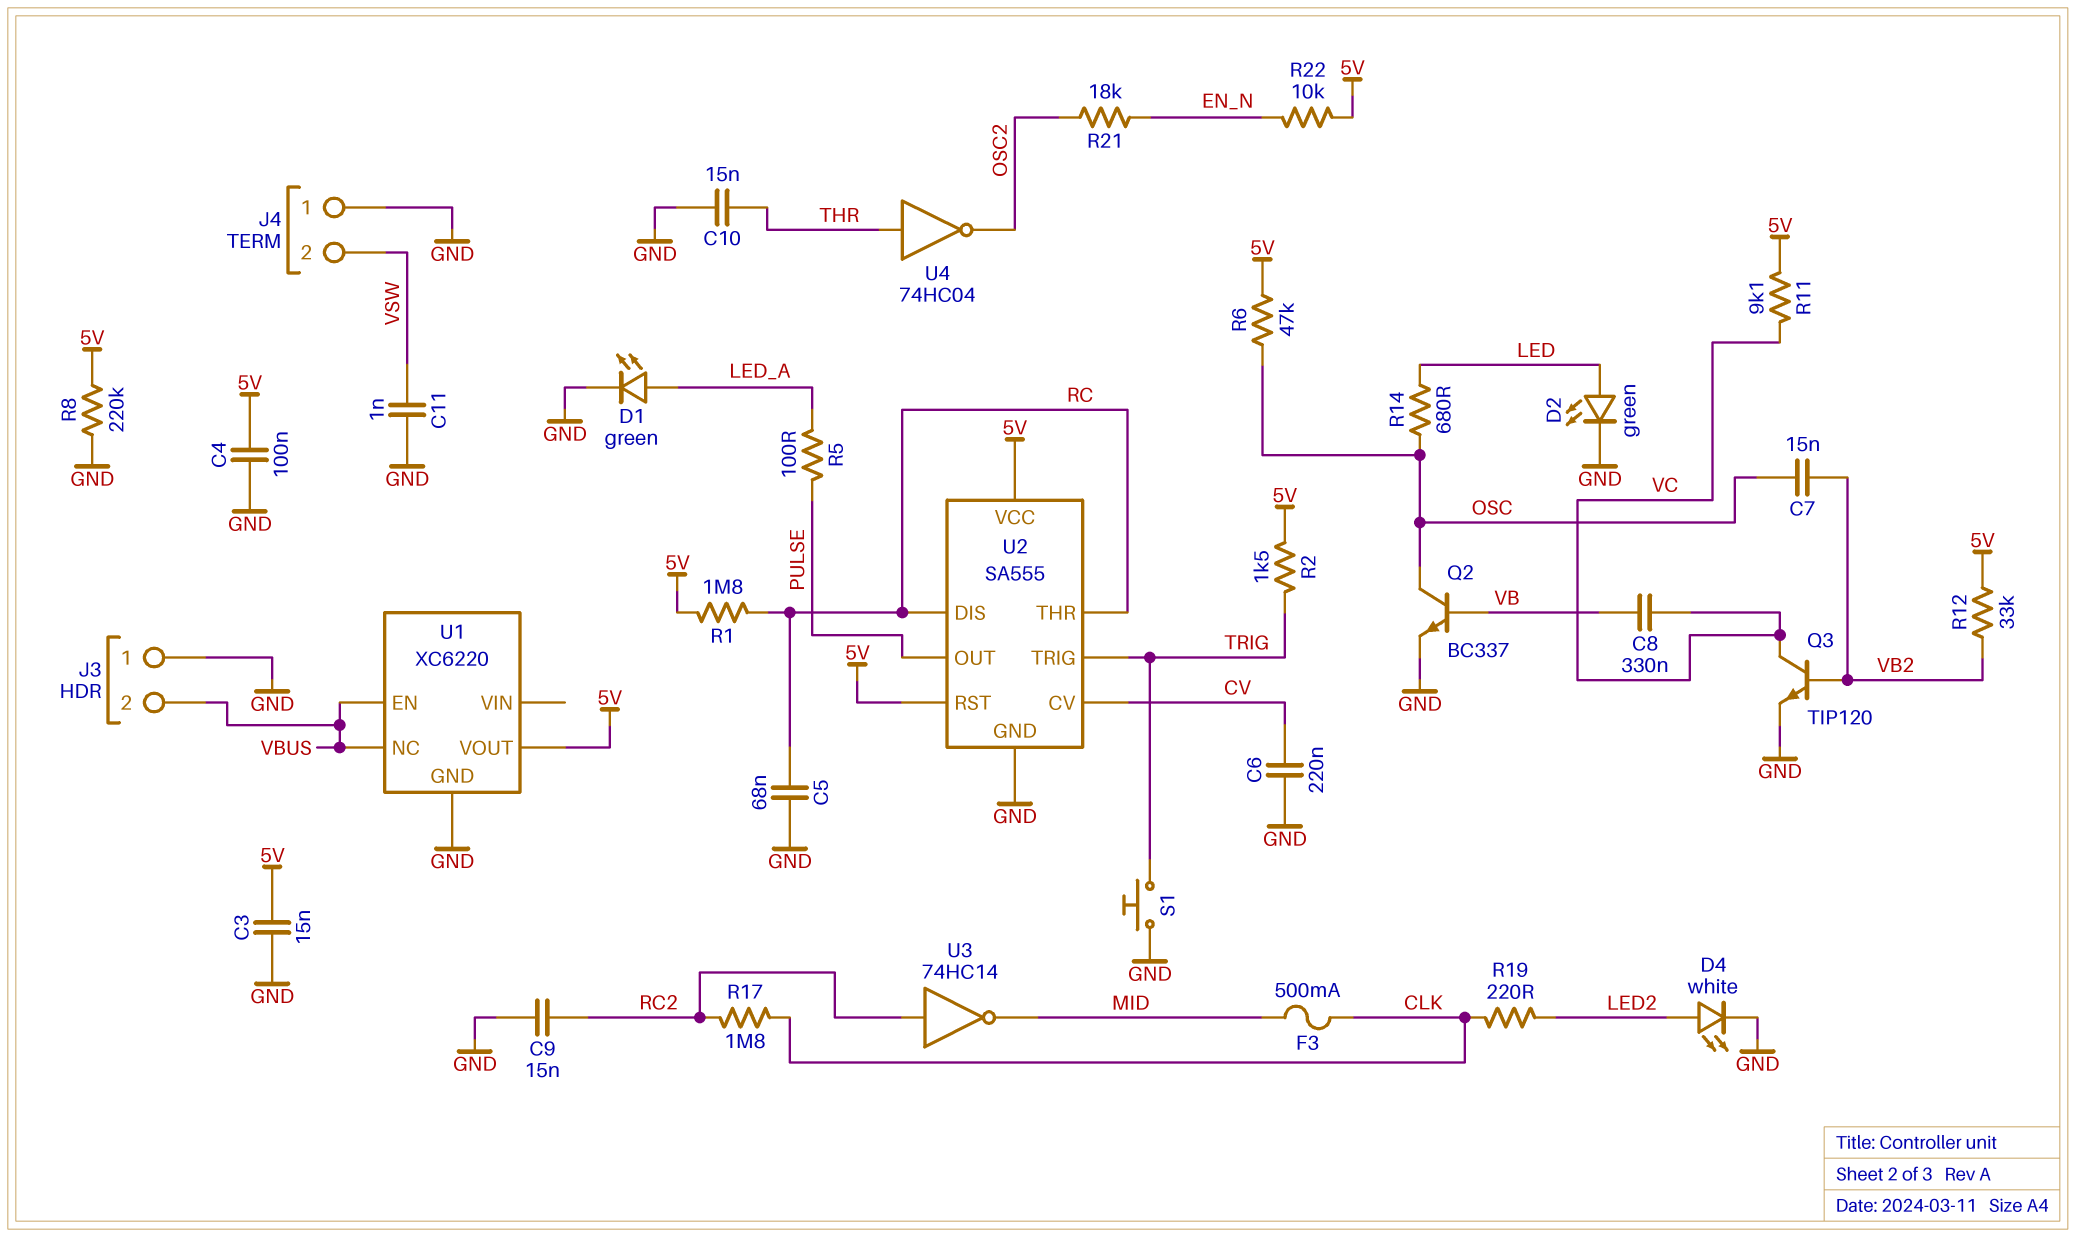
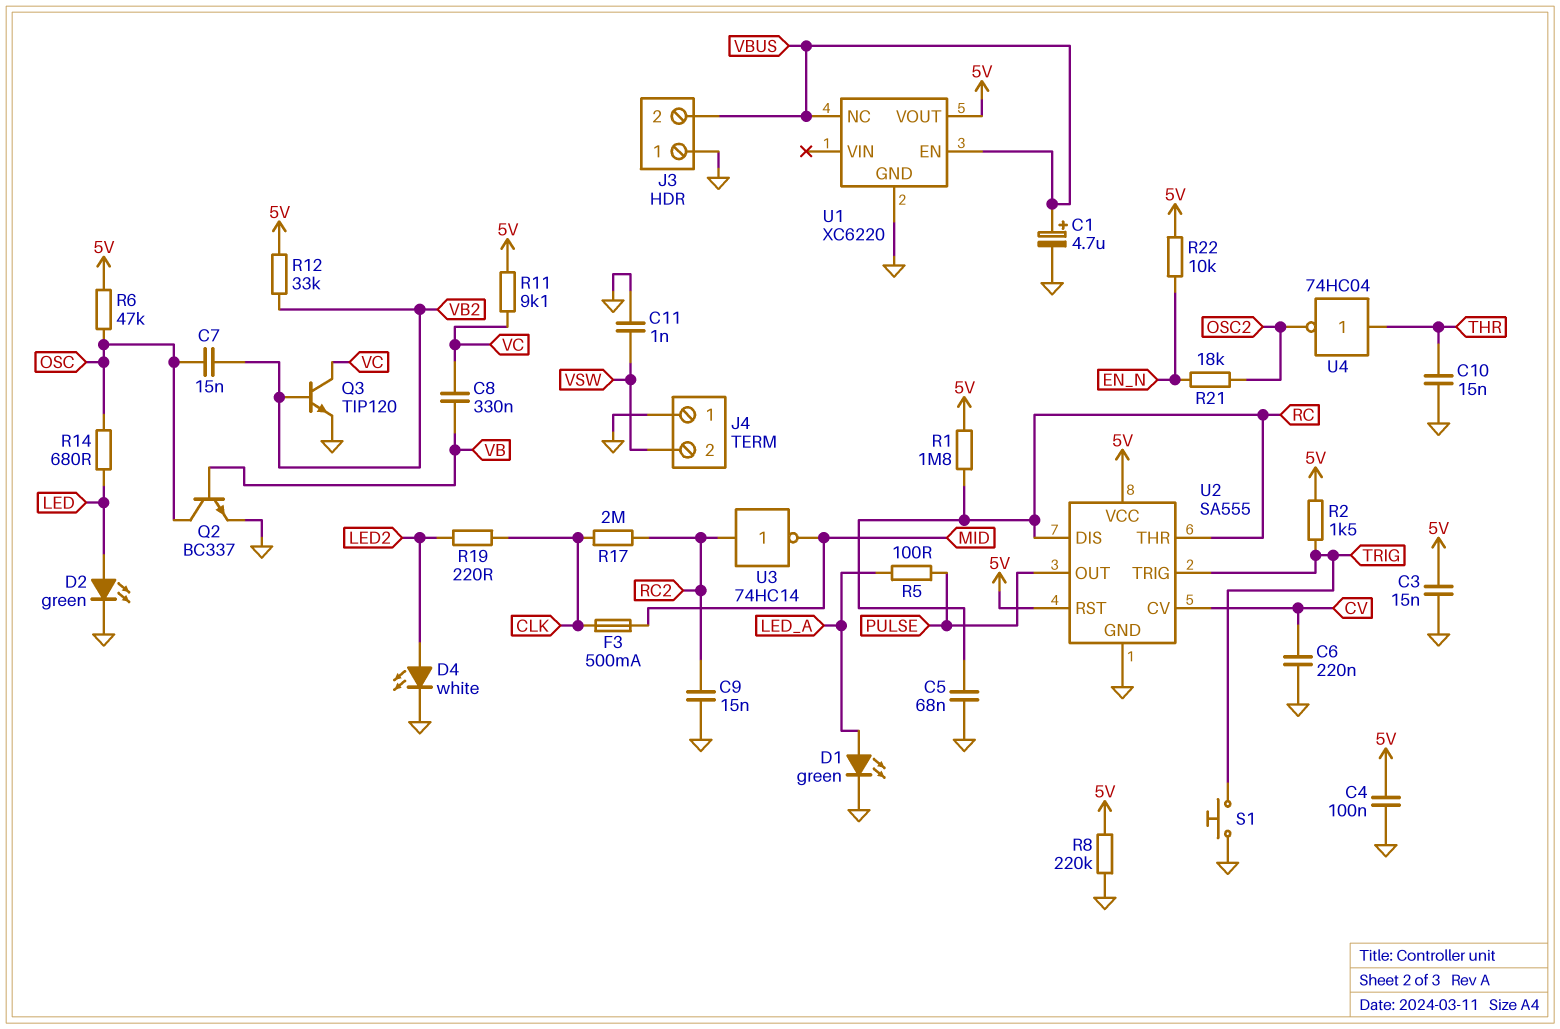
C1: none -> 4.7uF (plus VBUS, minus GND)
R17: 1.8M (CLK, RC2) -> 2M (CLK, RC2)

